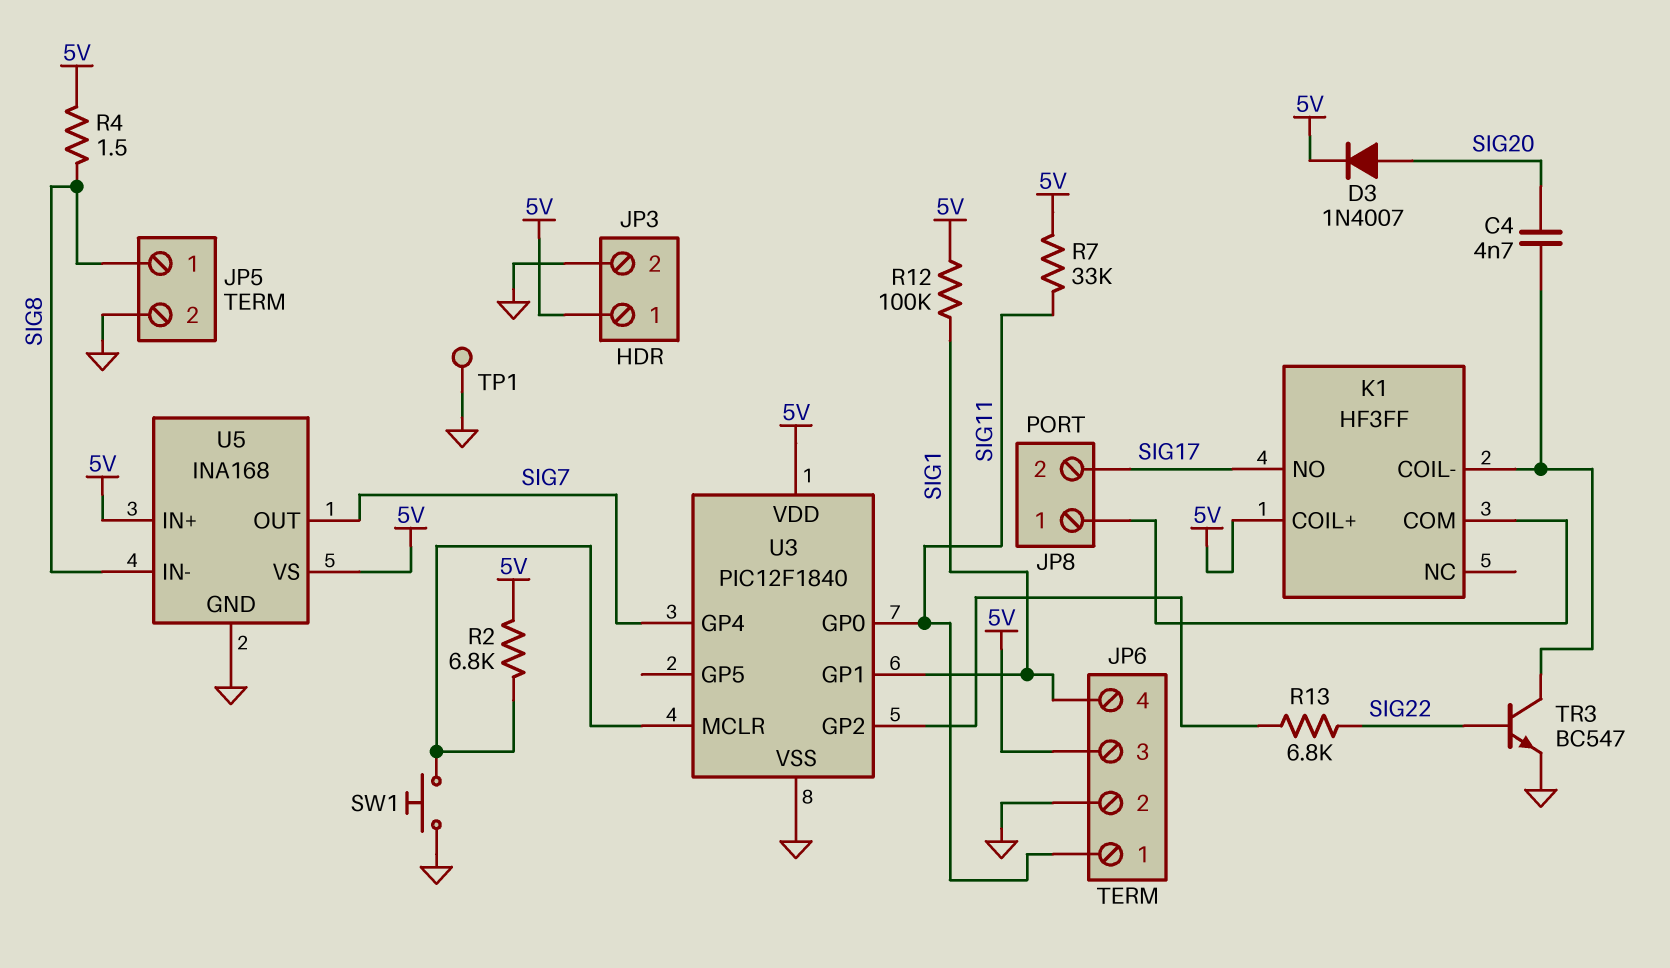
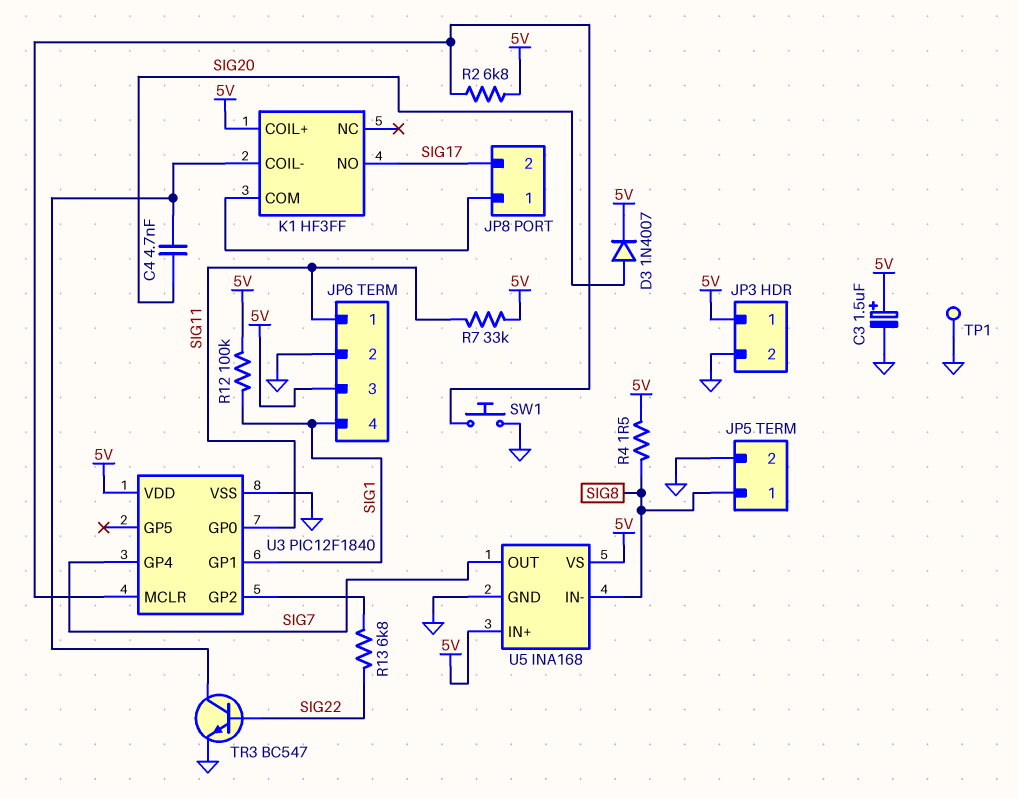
C3: none -> 1.5uF (plus 5V, minus GND)

